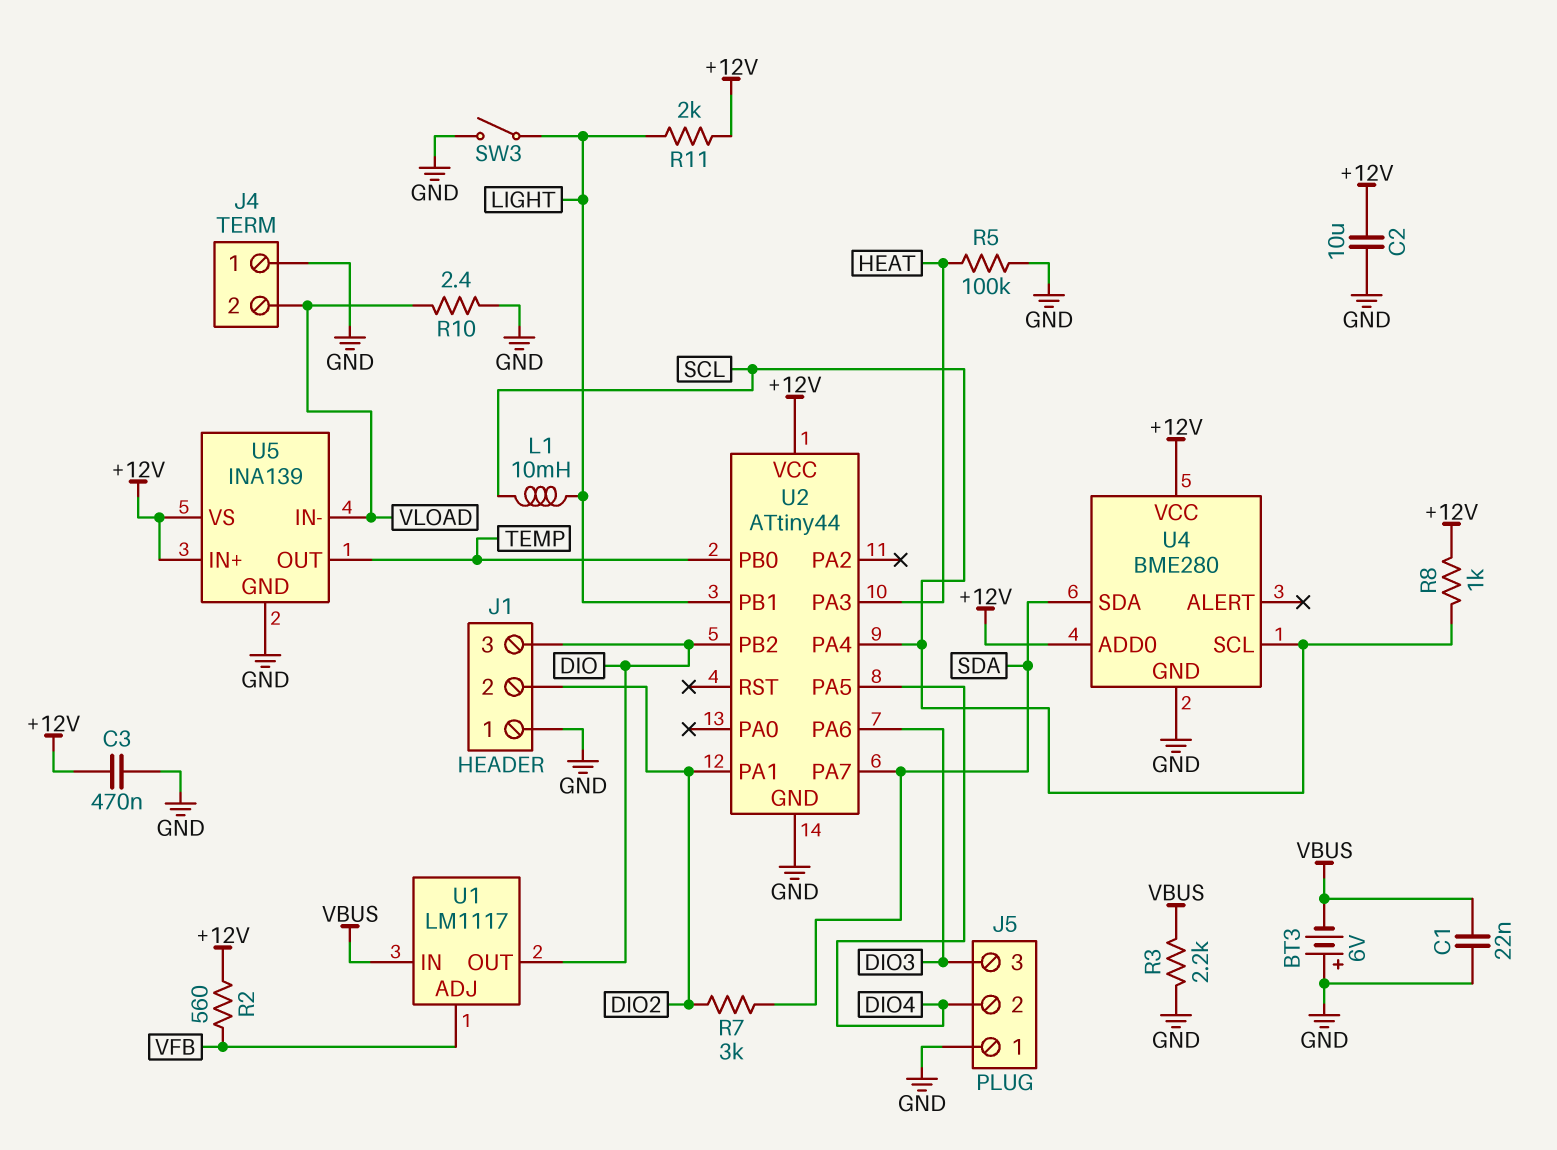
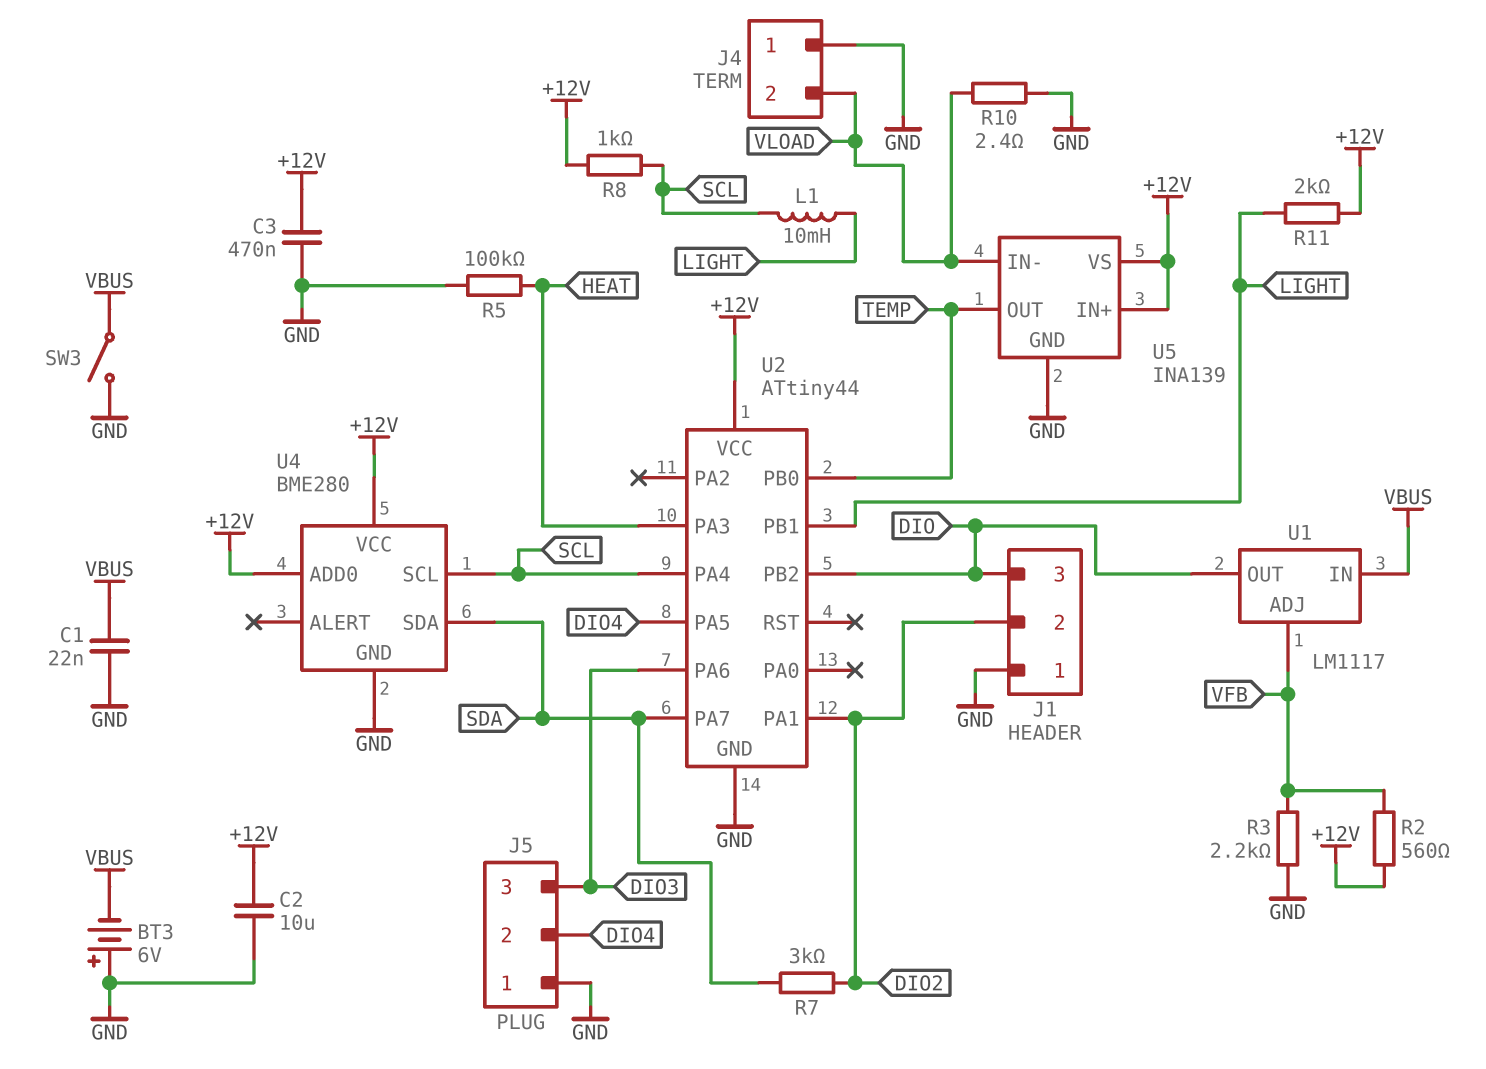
R3: 2.2k (GND, VBUS) -> 2.2k (GND, VFB)
SW3: switch (GND, LIGHT) -> switch (GND, VBUS)

